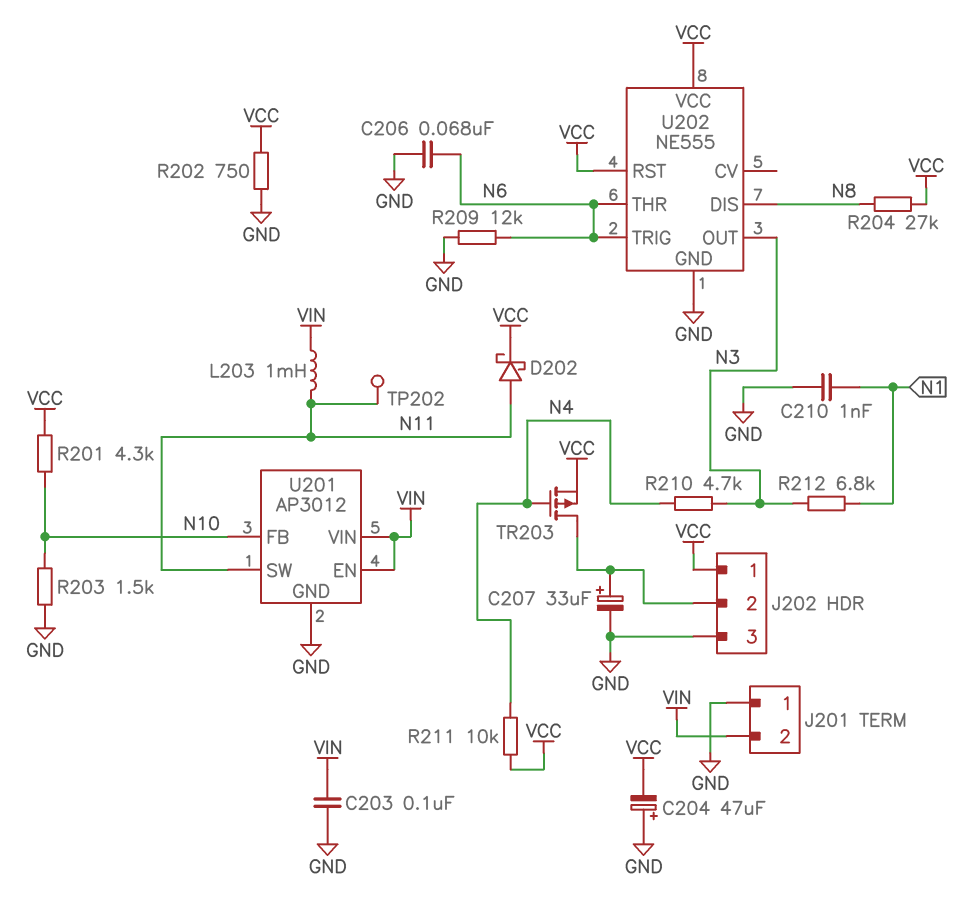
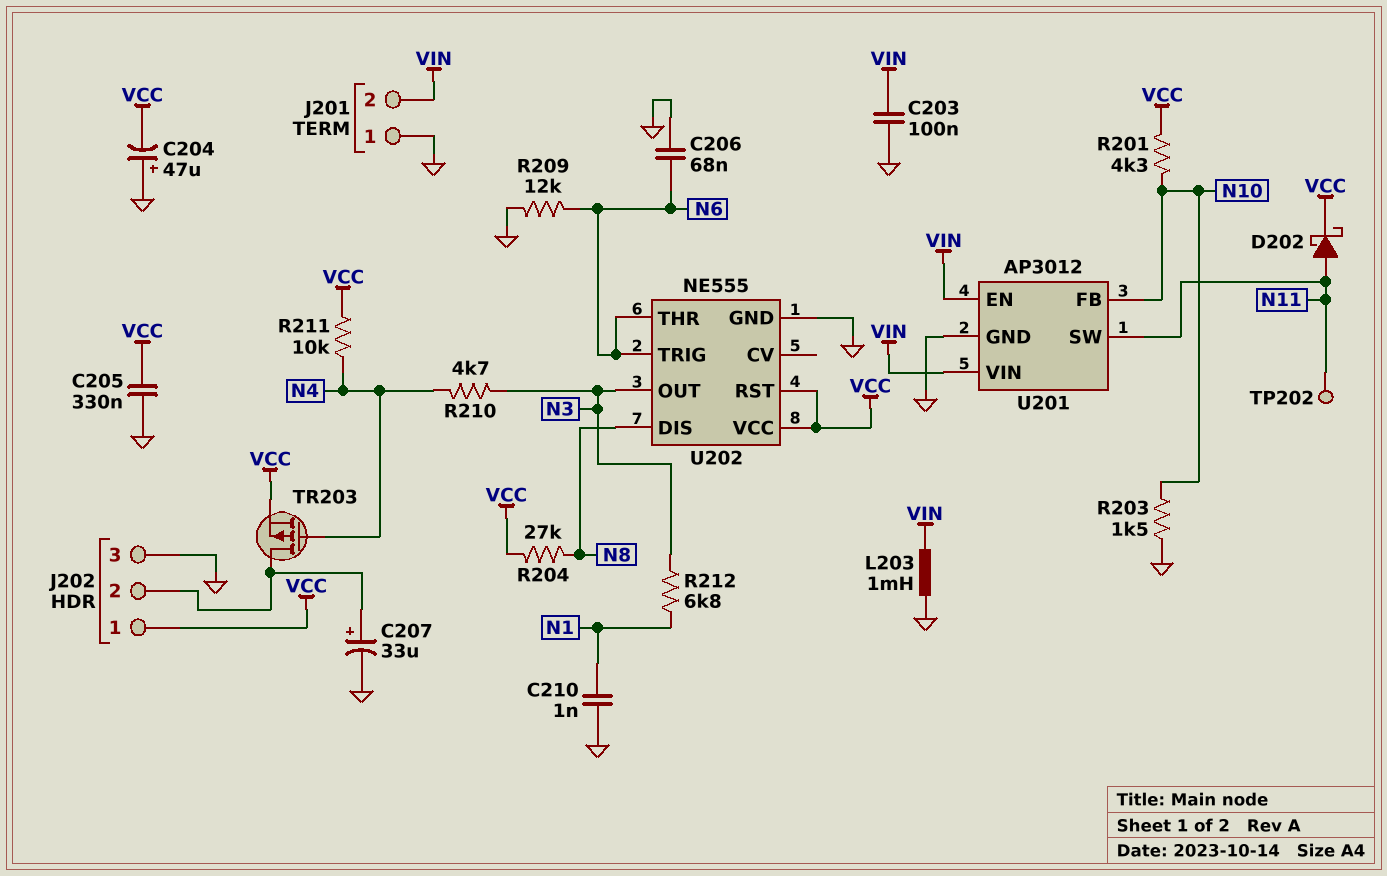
C205: none -> 330nF (GND, VCC)
L203: 1mH (N11, VIN) -> 1mH (GND, VIN)
R202: 750 (GND, VCC) -> none

